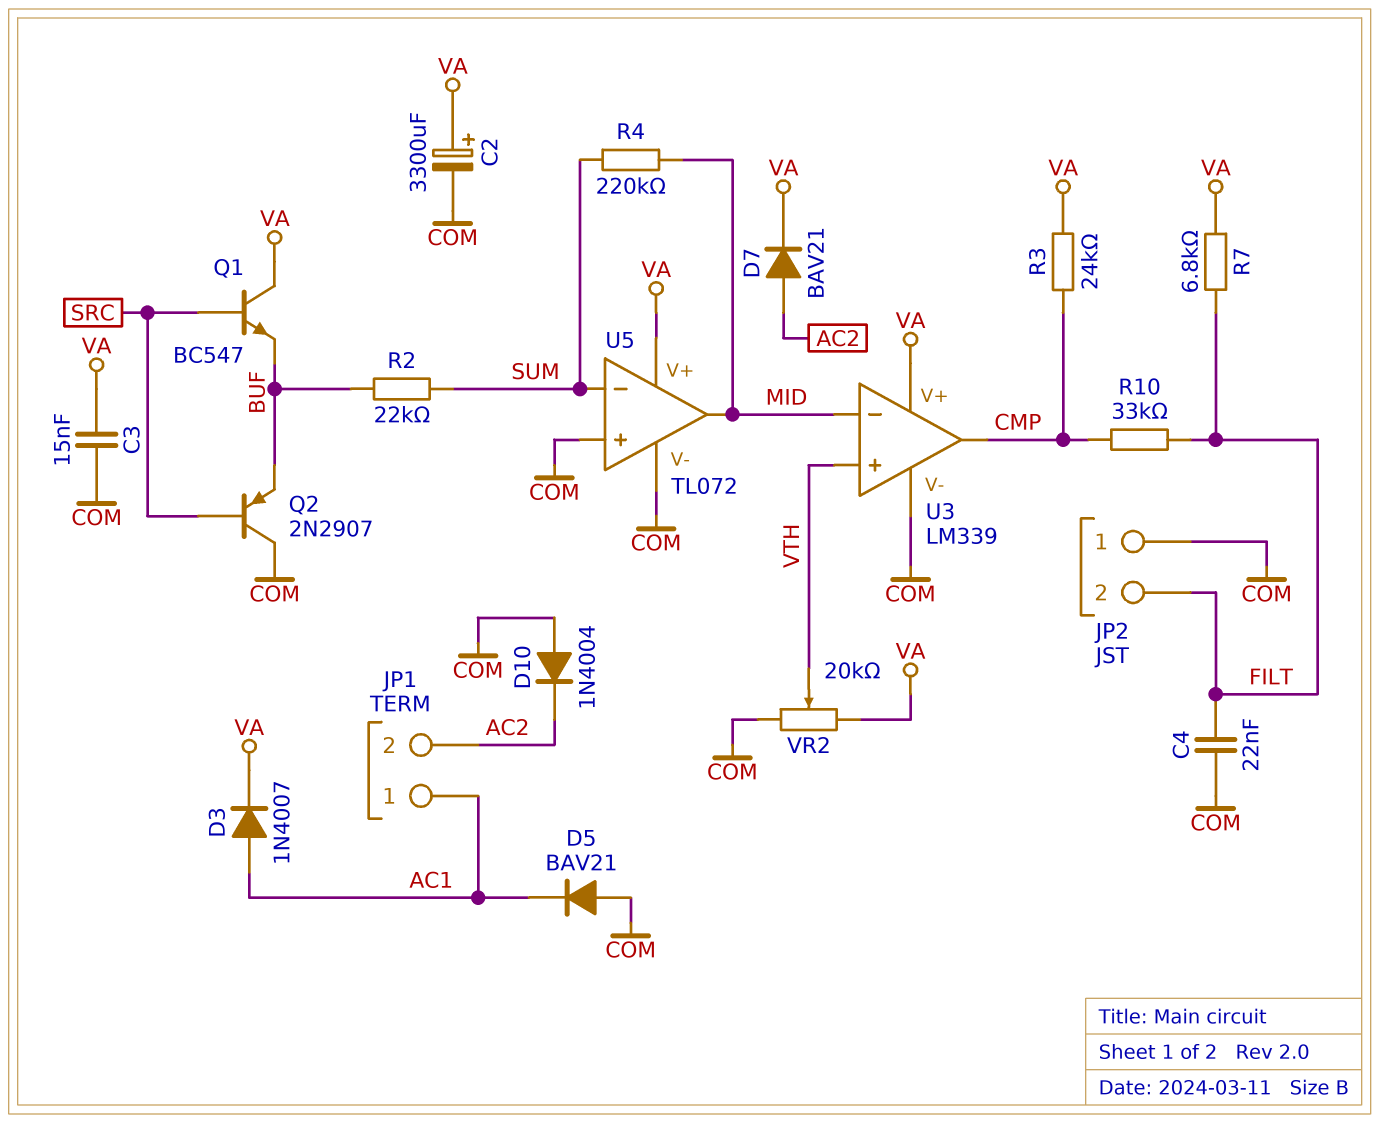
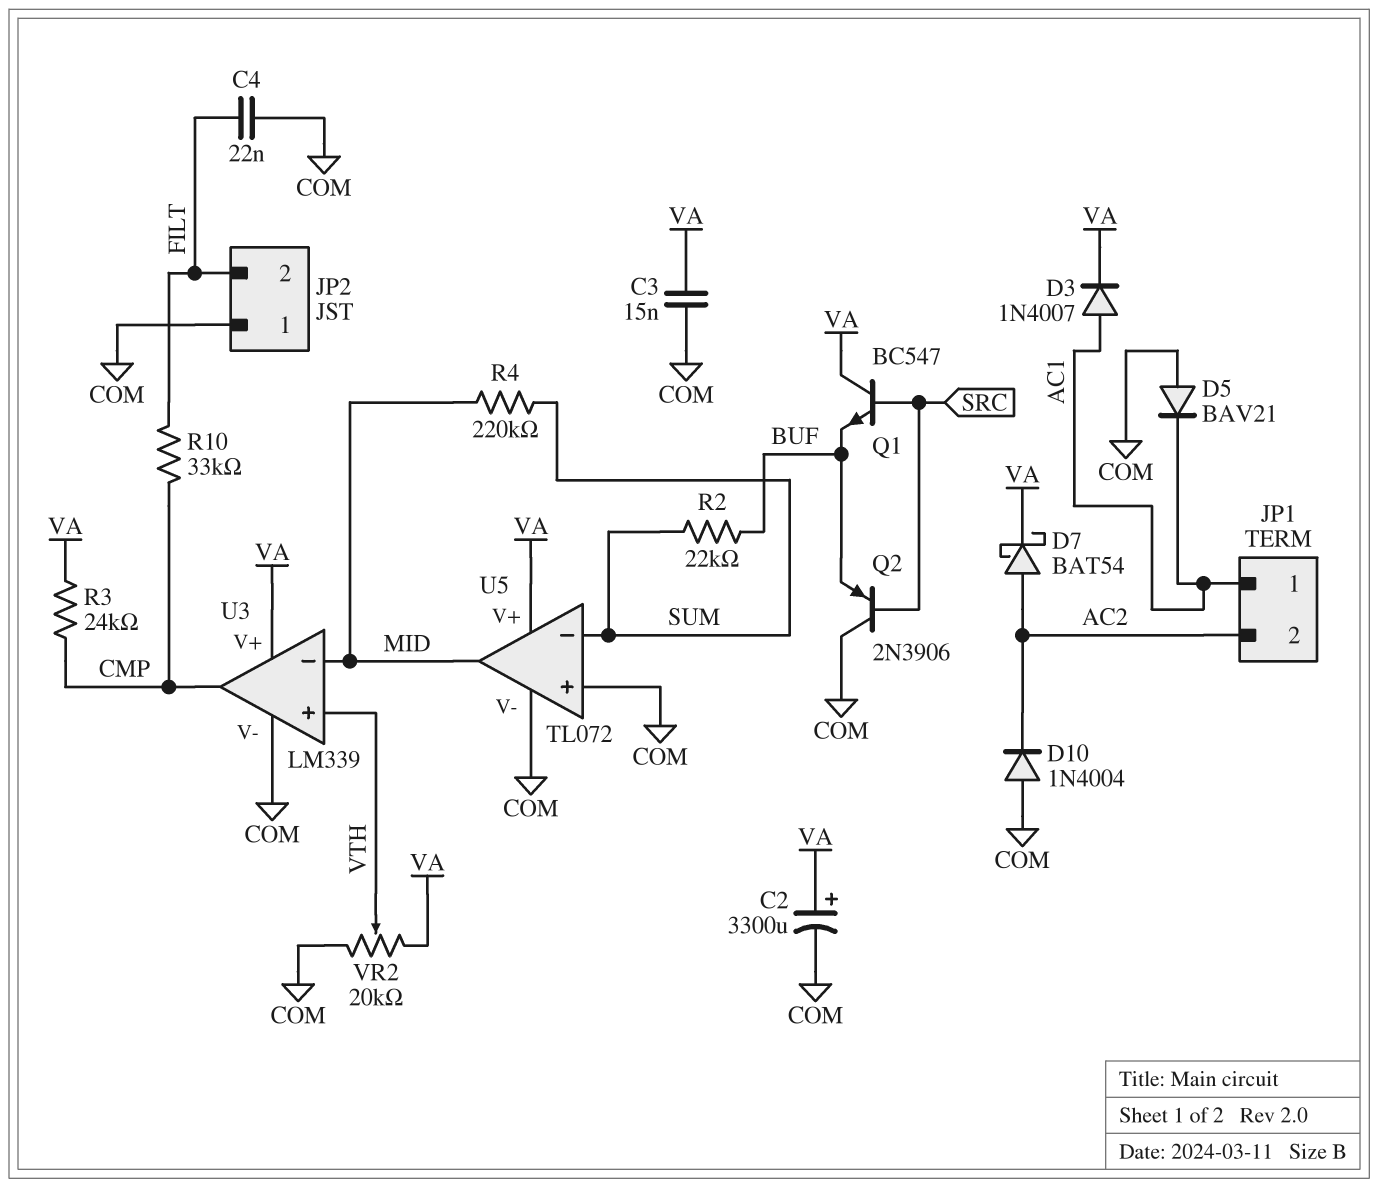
D7: diode BAV21 (A AC2, K VA) -> schottky BAT54 (A AC2, K VA)
Q2: PNP 2N2907 (B SRC, C COM, E BUF) -> PNP 2N3906 (B SRC, C COM, E BUF)
R7: 6.8k (FILT, VA) -> none

